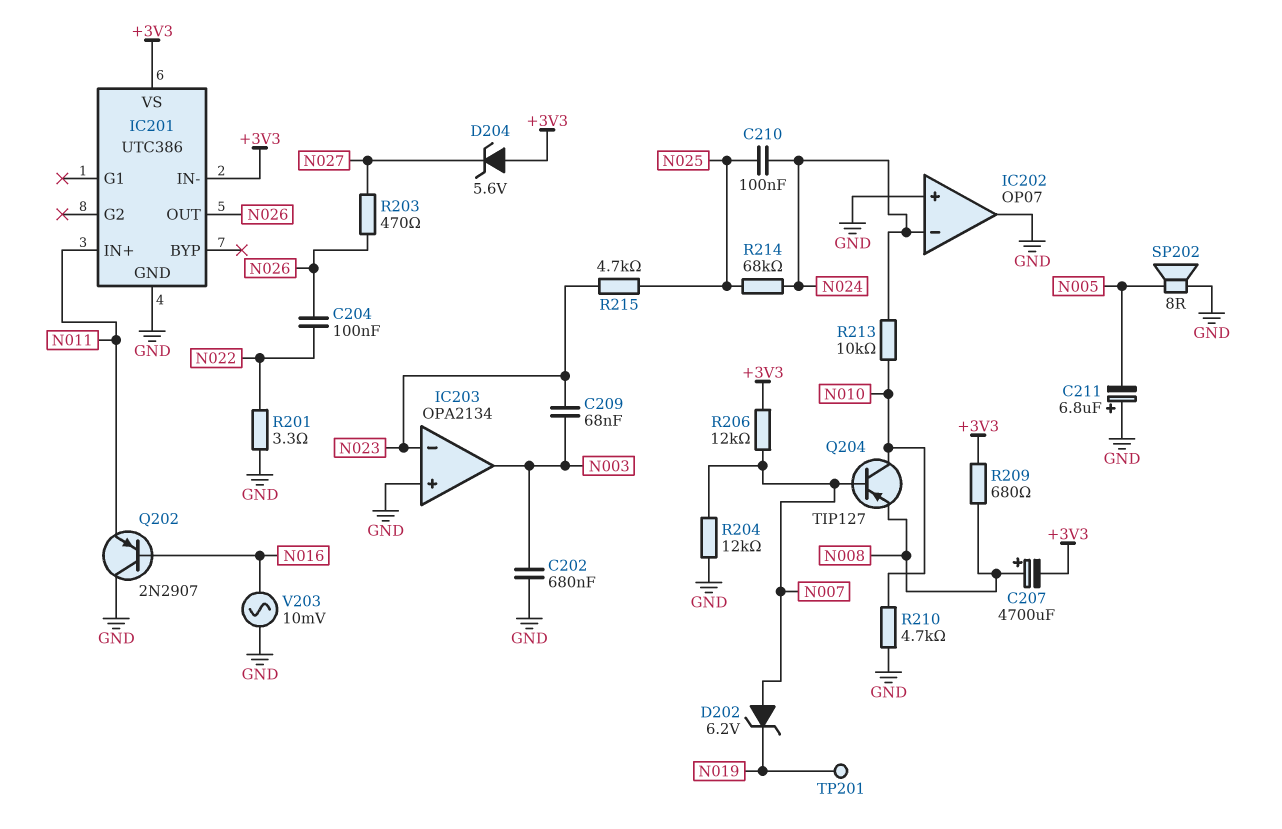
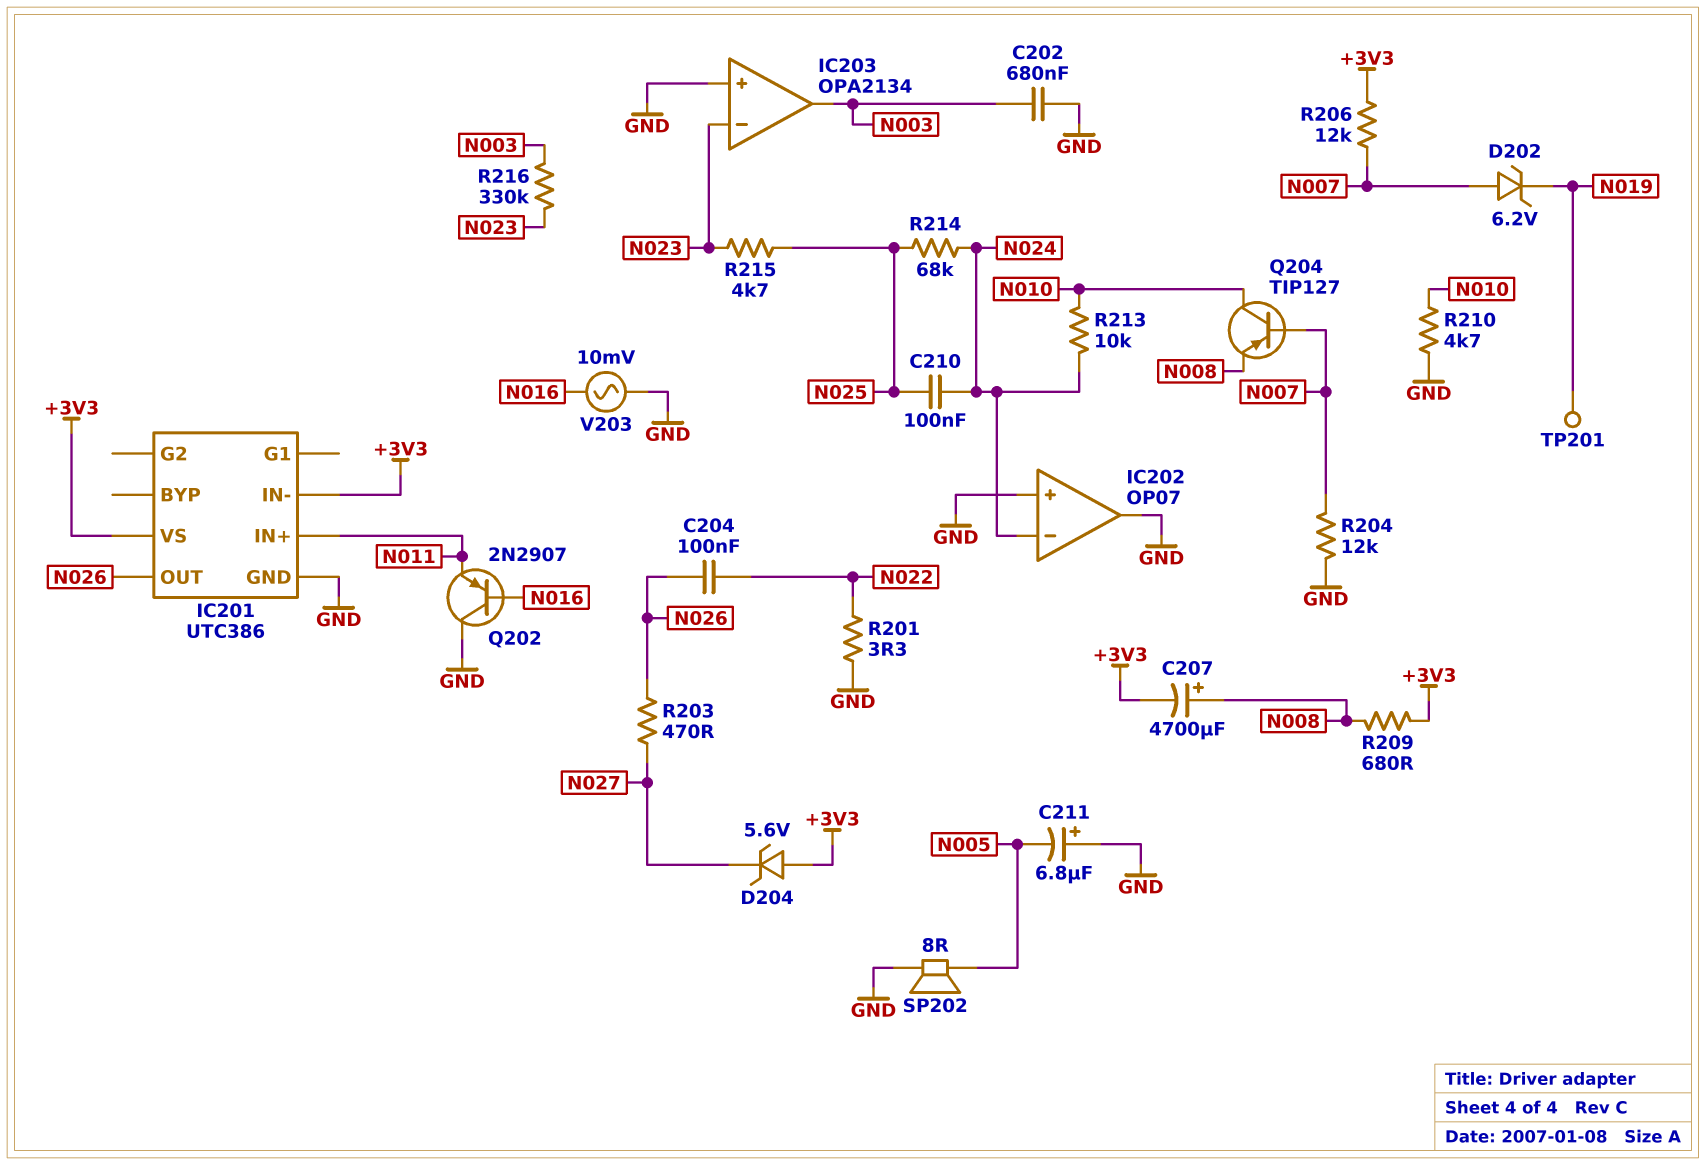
C209: 68nF (N003, N023) -> none
R216: none -> 330k (N003, N023)

